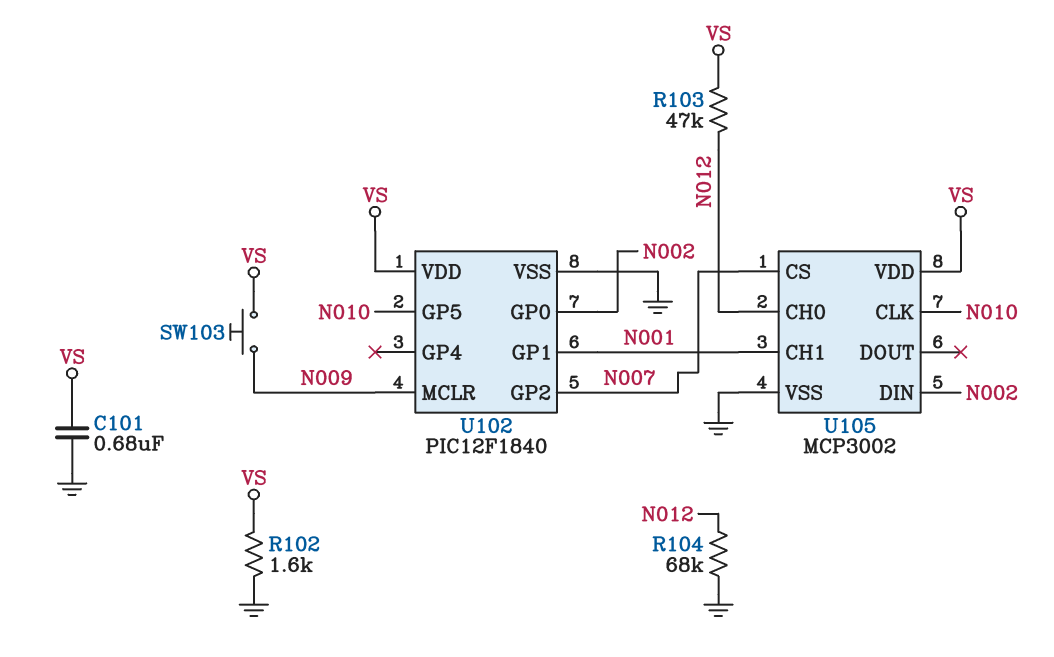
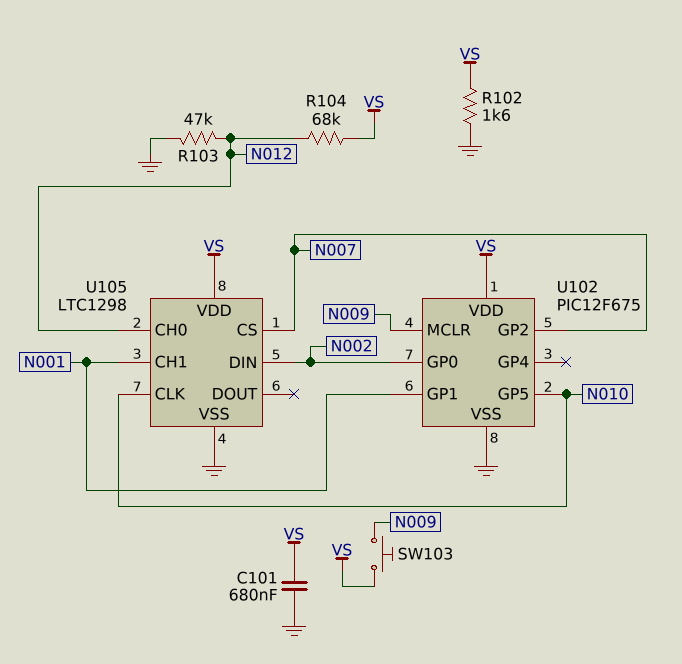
R103: 47k (N012, VS) -> 47k (GND, N012)
R104: 68k (GND, N012) -> 68k (N012, VS)
U102: PIC12F1840 -> PIC12F675
U105: MCP3002 -> LTC1298

